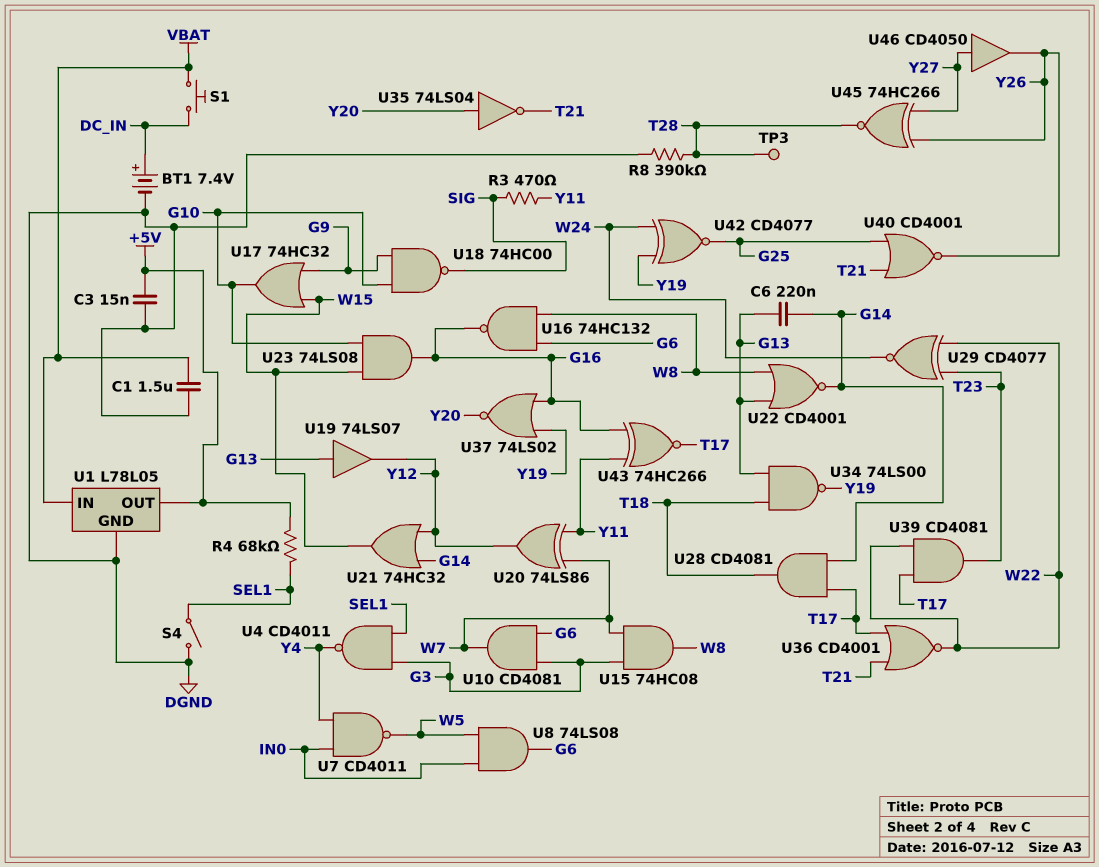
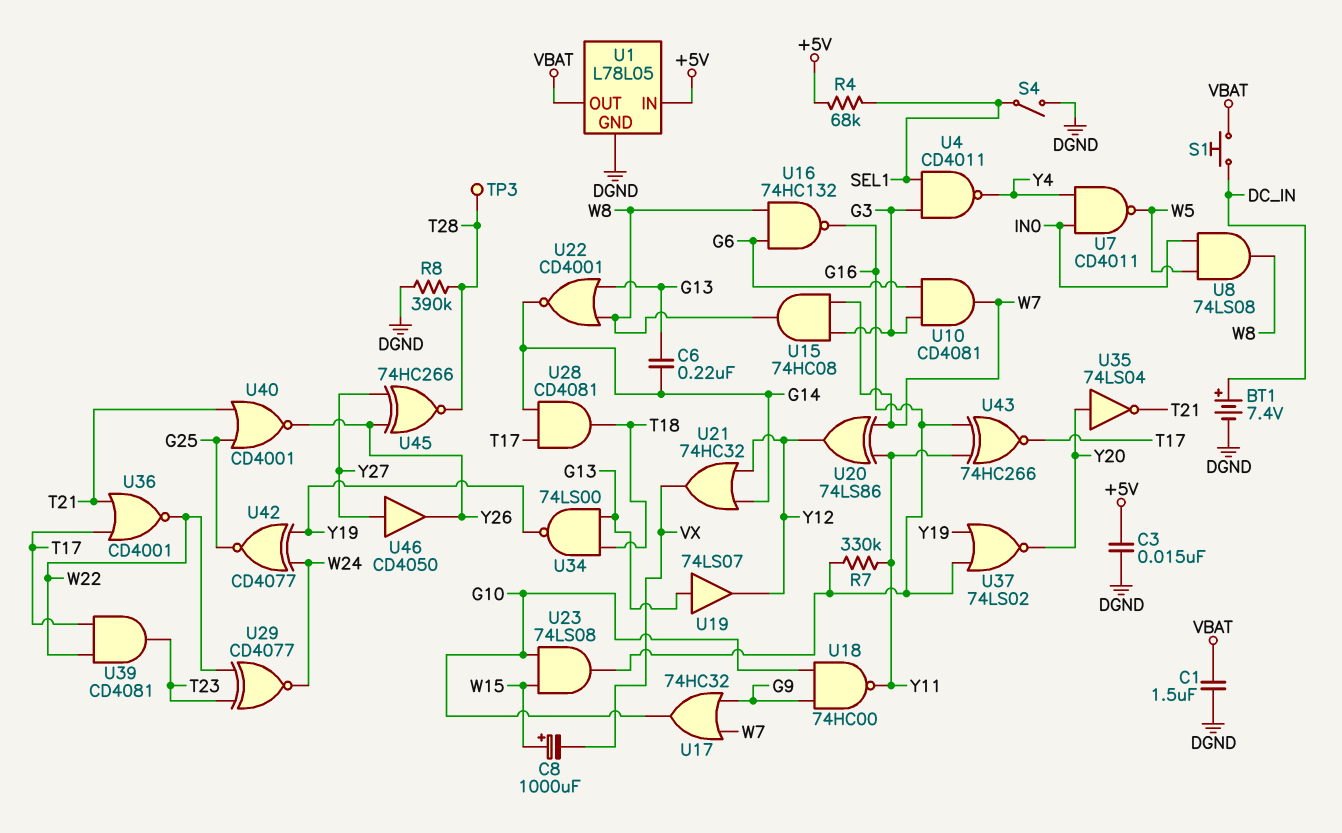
C8: none -> 1000uF (plus W15, minus VX)
R3: 470 (SIG, Y11) -> none
R7: none -> 330k (G16, Y11)
U1 pin IN: VBAT -> +5V
U1 pin OUT: +5V -> VBAT
U8: AND 74LS08 (in IN0, in W5, out G6) -> AND 74LS08 (in IN0, in W5, out W8)
U17: OR 74HC32 (in G9, in W15, out G10) -> OR 74HC32 (in G9, in W7, out G10)
U18: NAND 74HC00 (in G9, in G10, out SIG) -> NAND 74HC00 (in G9, in G10, out Y11)
U21: OR 74HC32 (in G14, in Y12, out W15) -> OR 74HC32 (in G14, in Y12, out VX)

